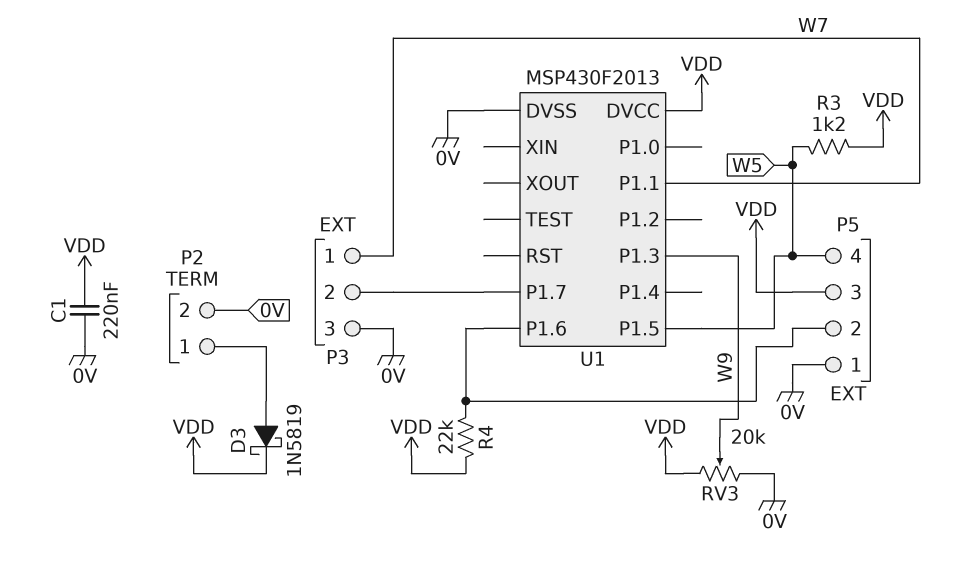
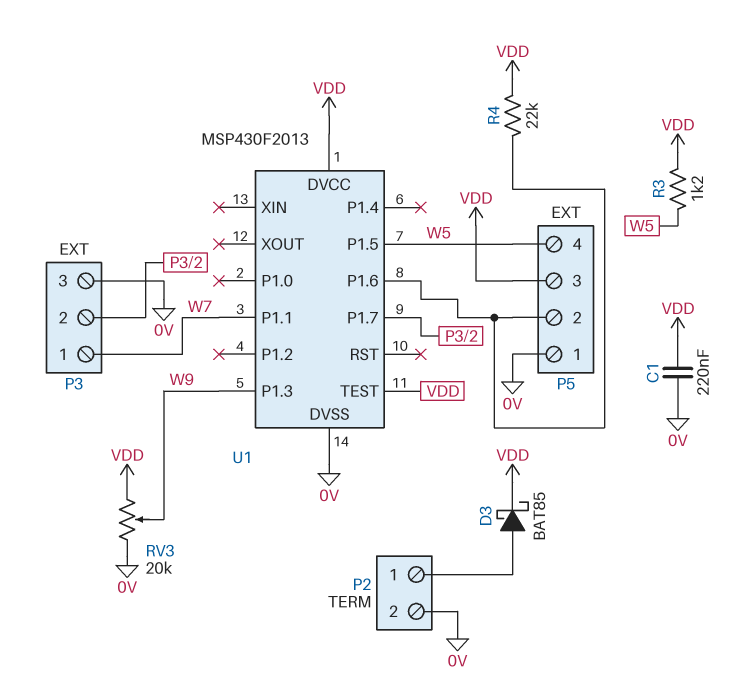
D3: schottky 1N5819 (A P2/1, K VDD) -> schottky BAT85 (A P2/1, K VDD)
U1 pin TEST: none -> VDD

